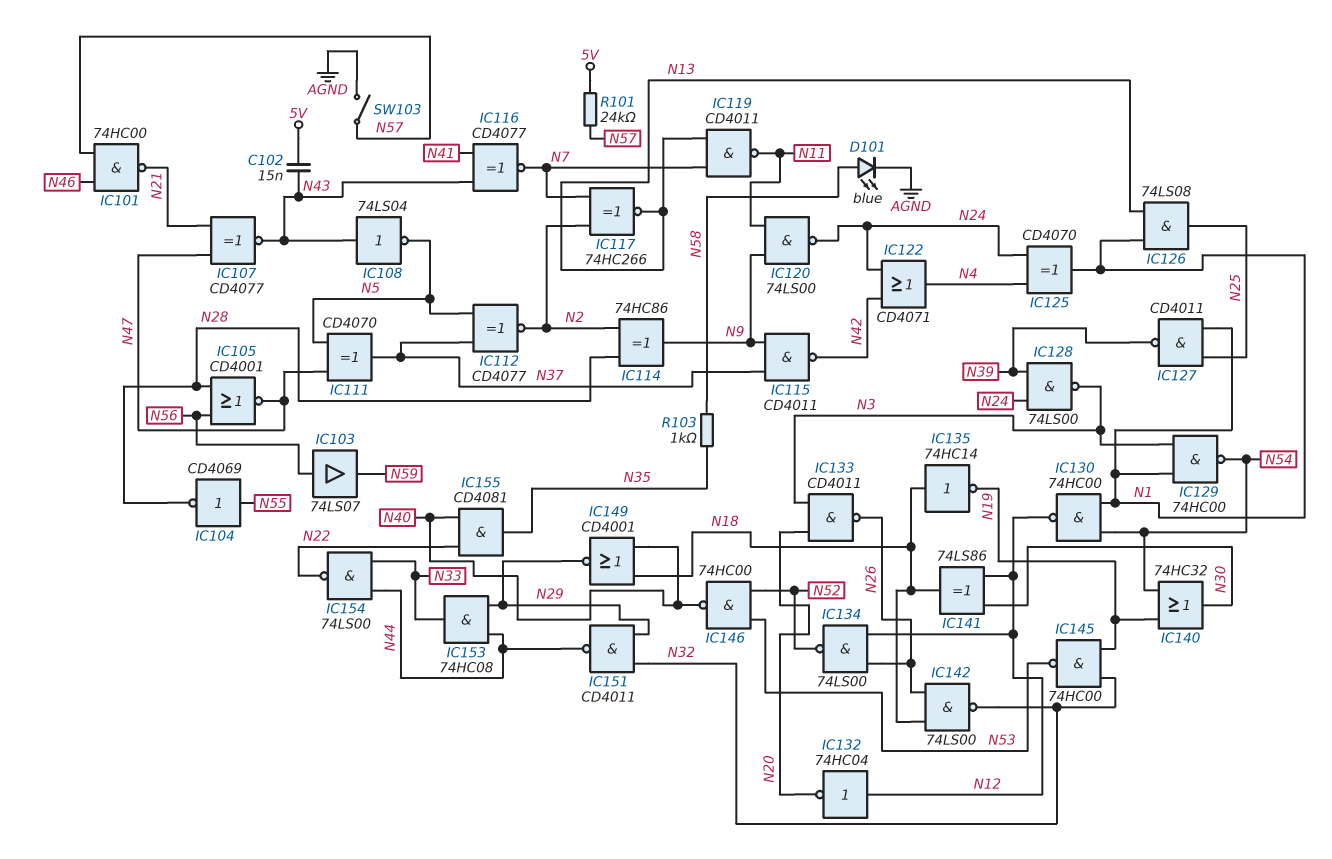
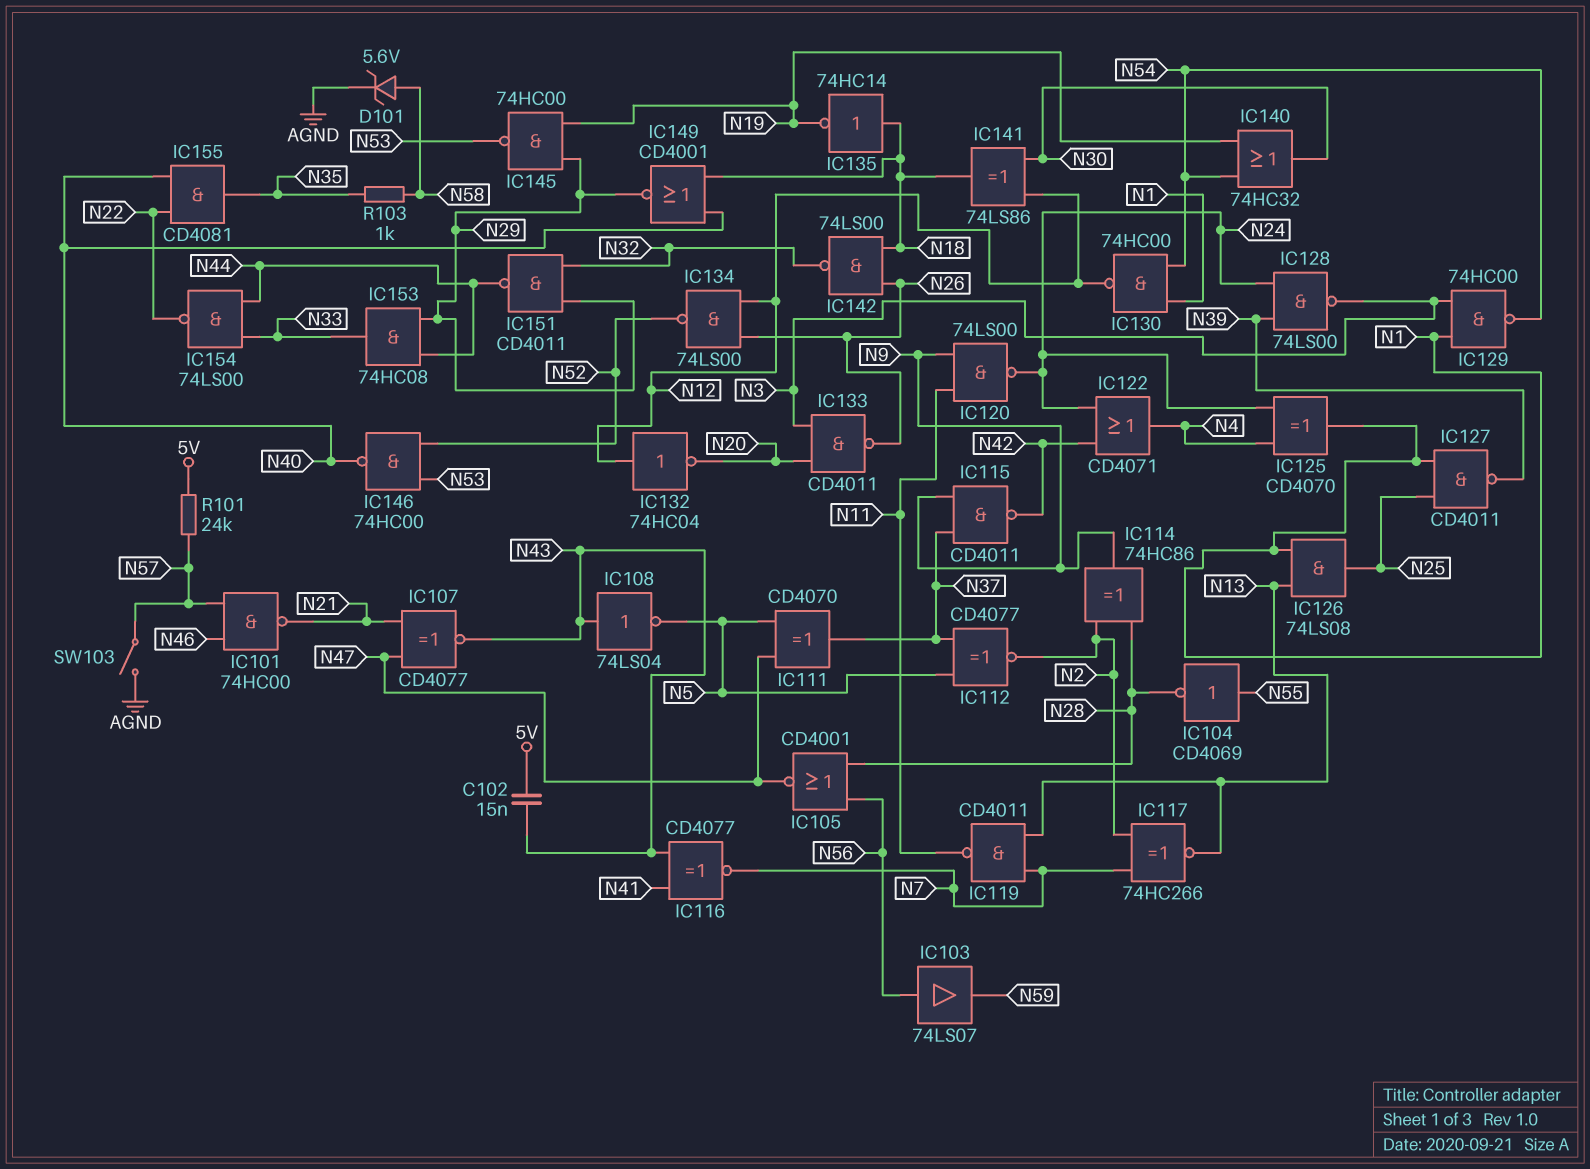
D101: LED blue (A N58, K AGND) -> zener 5.6V (A N58, K AGND)
IC145: NAND 74HC00 (in N19, in N32, out N53) -> NAND 74HC00 (in N19, in N29, out N53)

